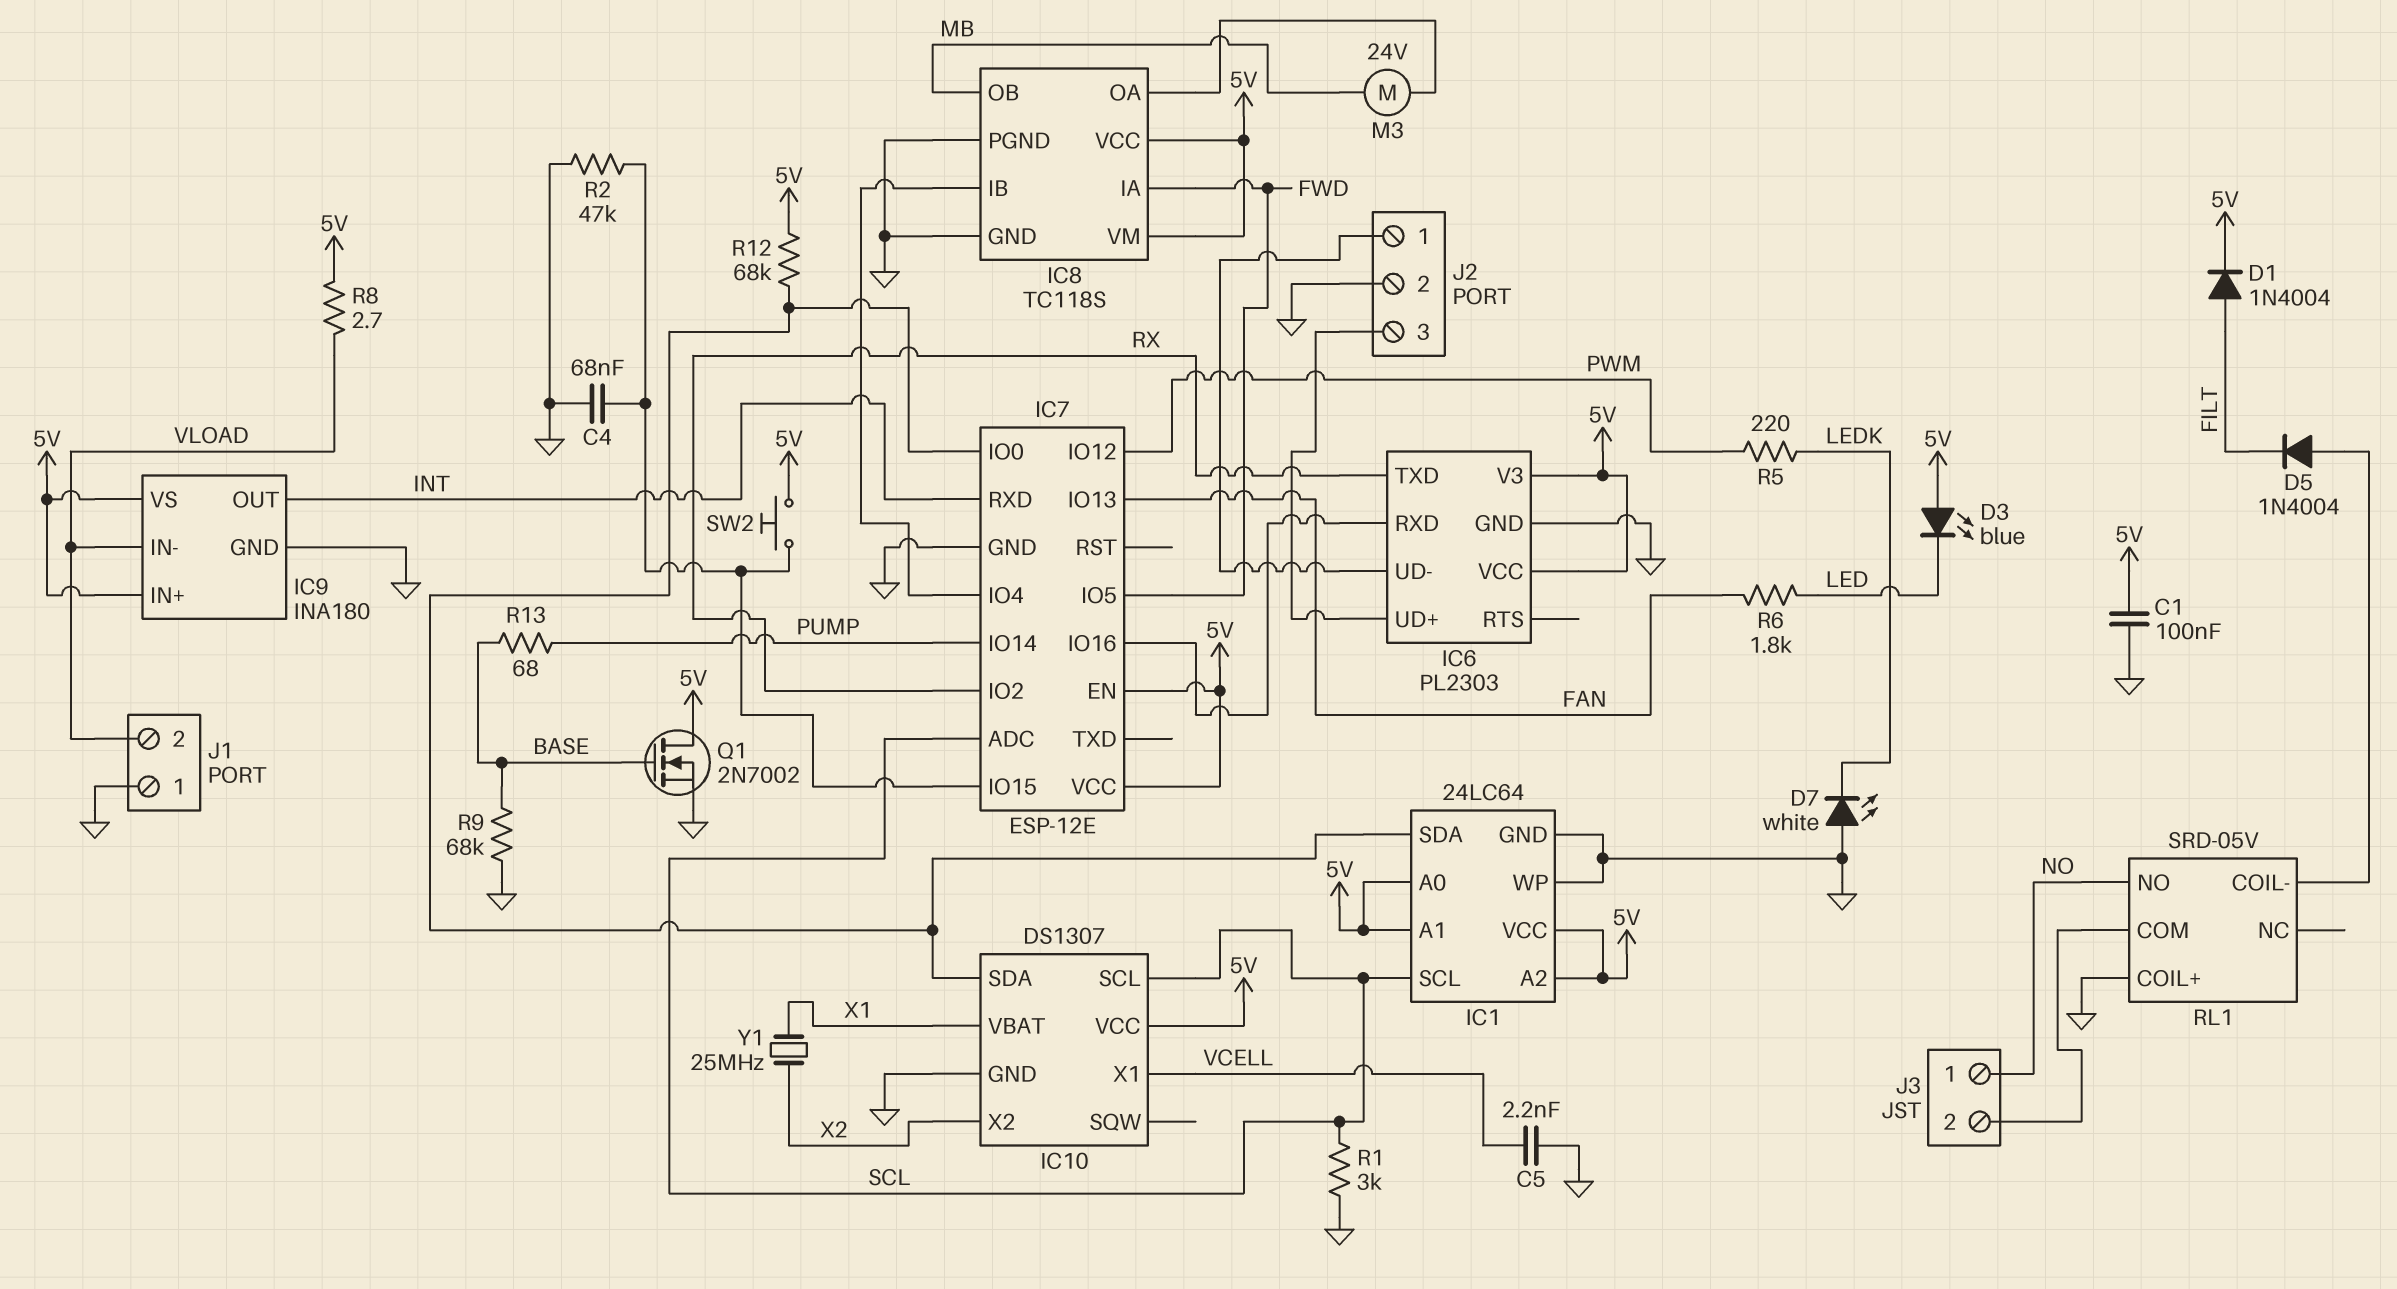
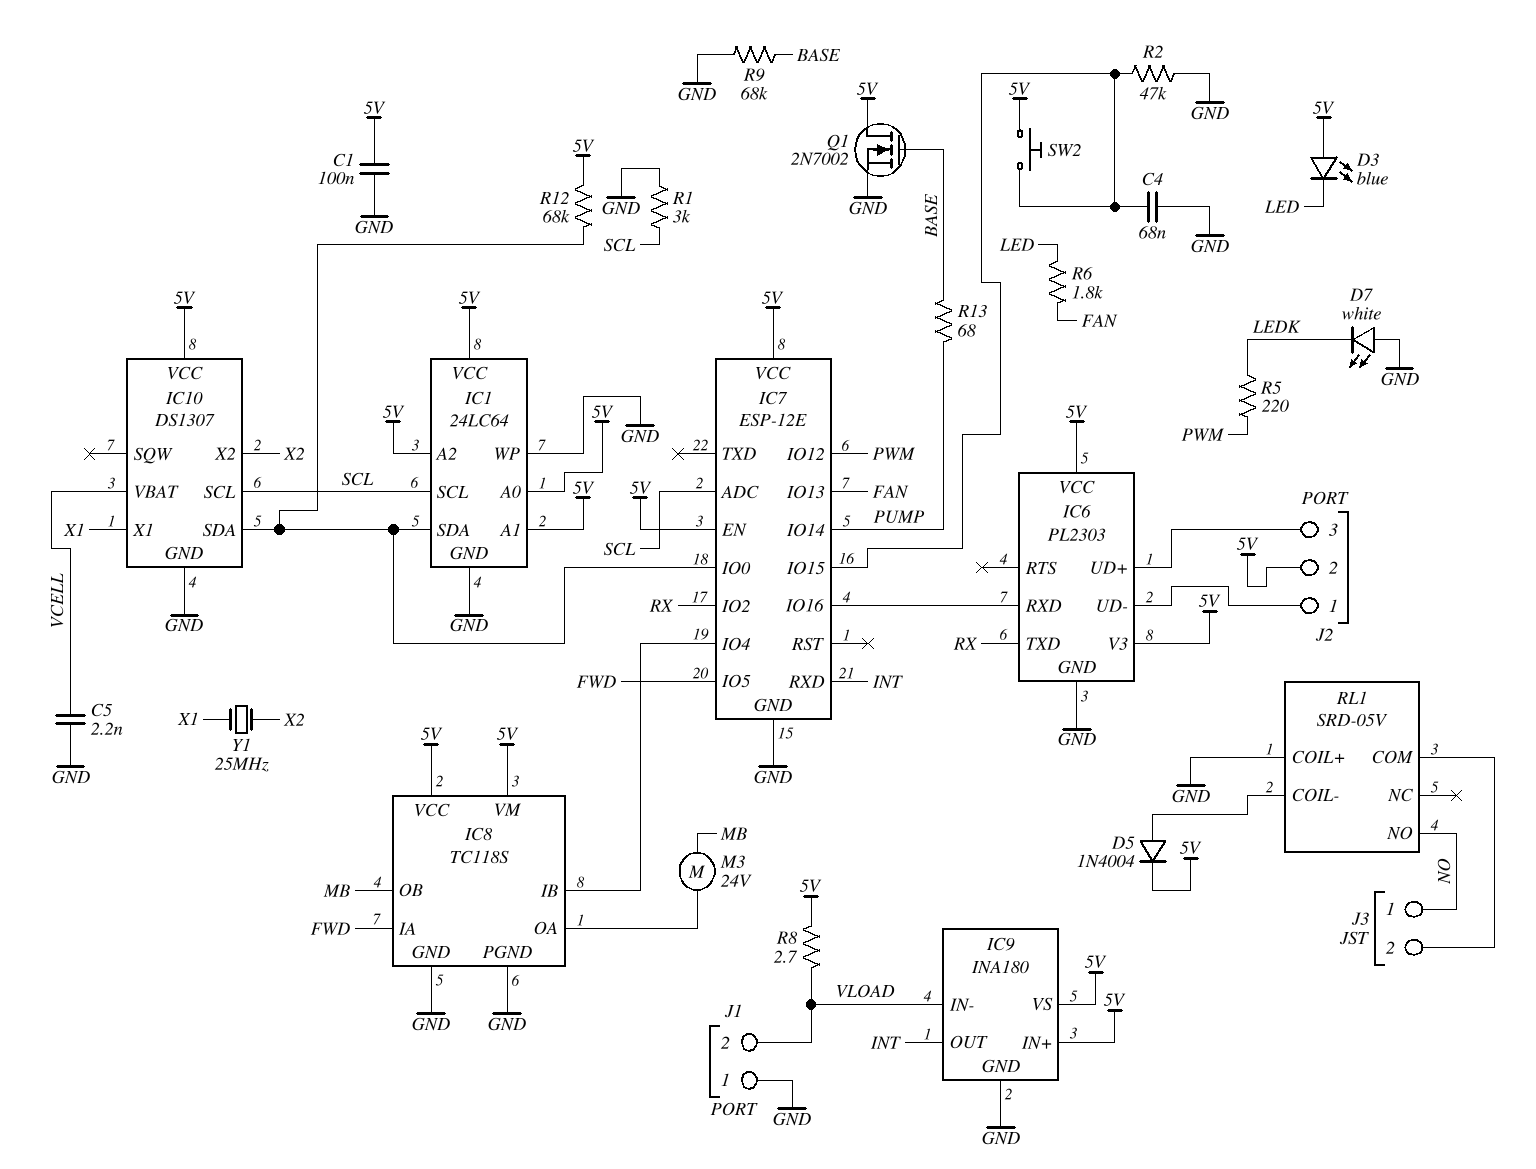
D1: diode 1N4004 (A FILT, K 5V) -> none
D5: diode 1N4004 (A RL1/COIL-, K FILT) -> diode 1N4004 (A RL1/COIL-, K 5V)
IC10 pin VBAT: X1 -> VCELL
IC10 pin X1: VCELL -> X1
J2 pin 2: GND -> 5V

